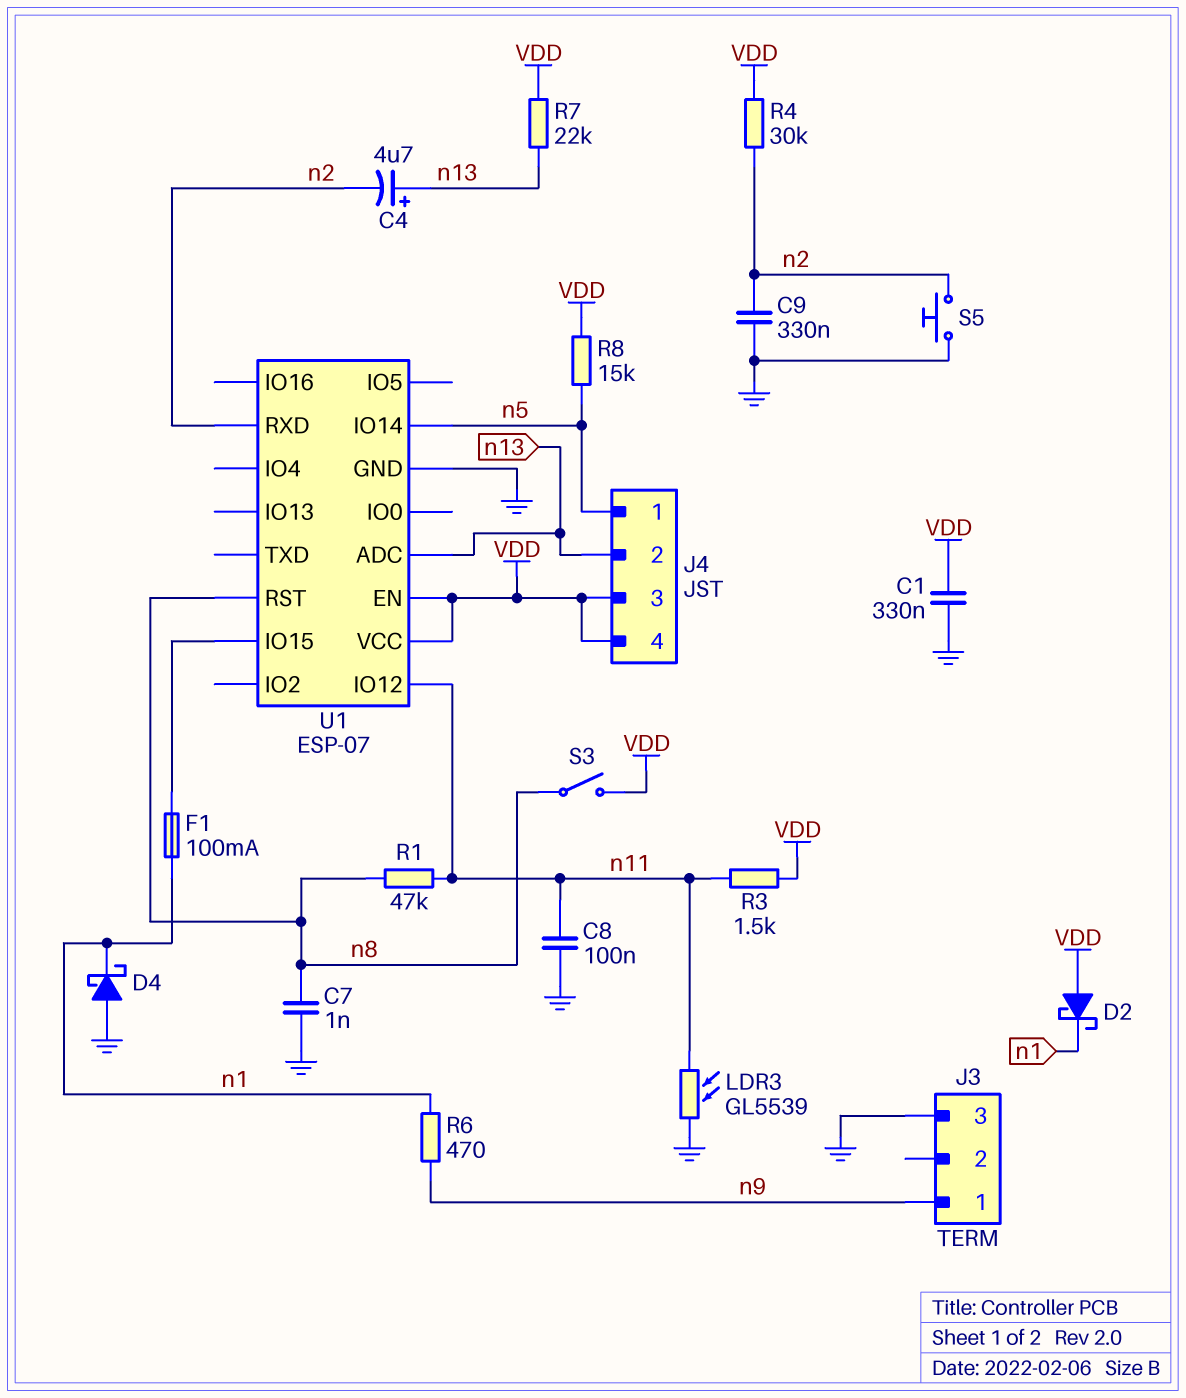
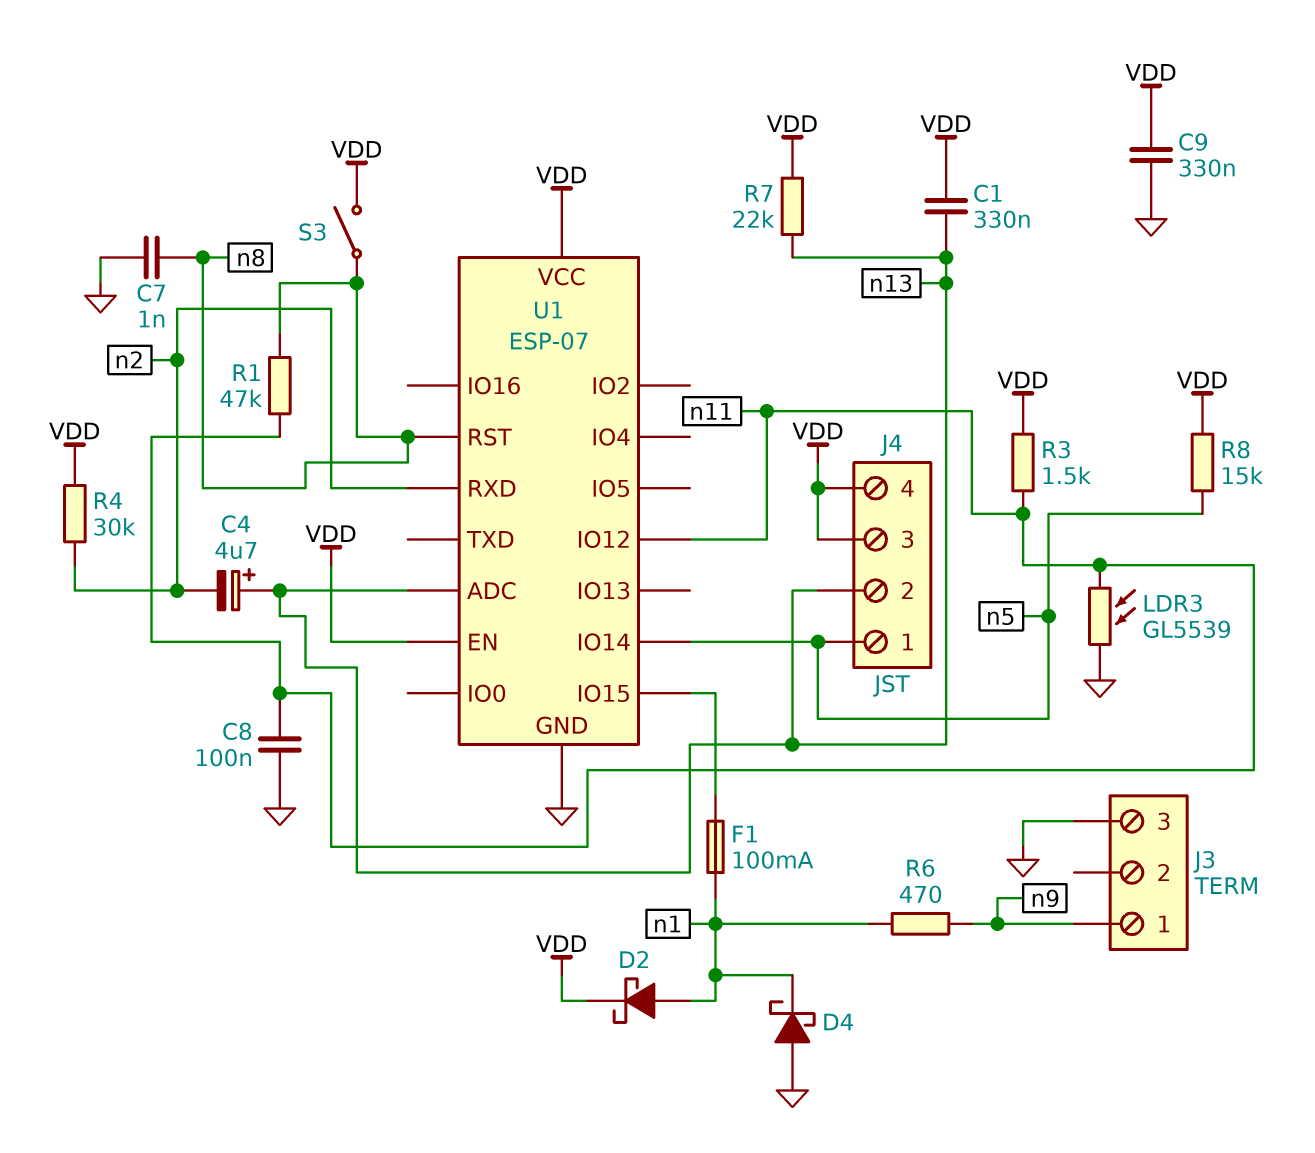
C1: 330nF (GND, VDD) -> 330nF (VDD, n13)
C9: 330nF (GND, n2) -> 330nF (GND, VDD)
D2: schottky (A VDD, K n1) -> schottky (A n1, K VDD)
S5: button (GND, n2) -> none

